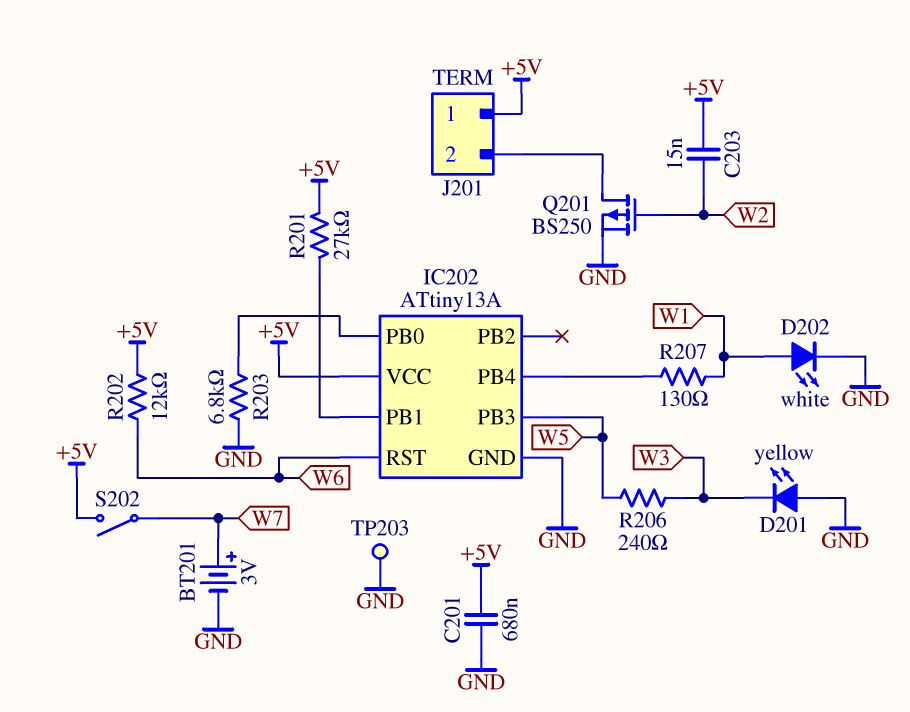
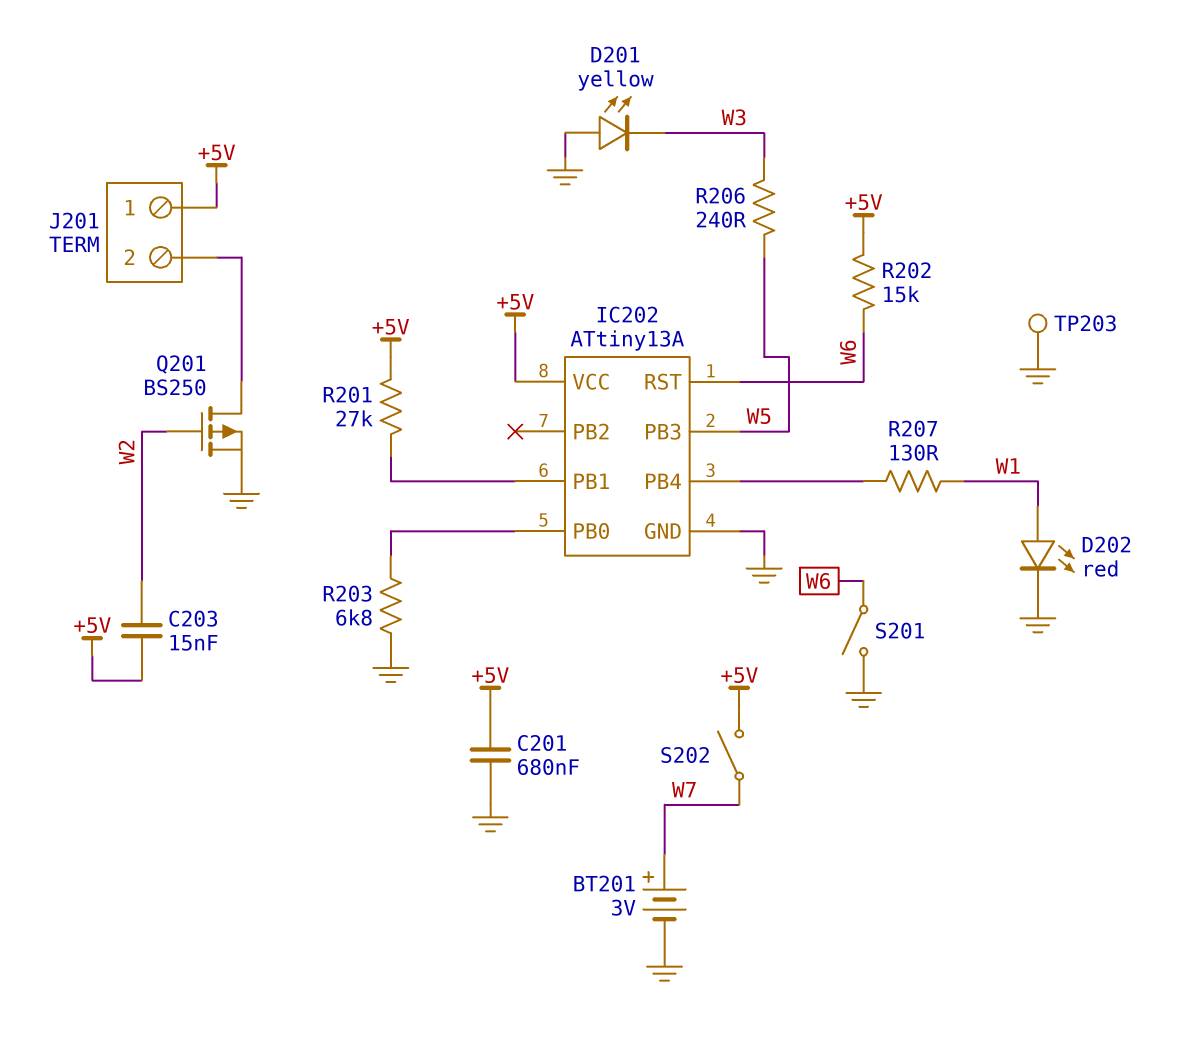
D202: LED white (A W1, K GND) -> LED red (A W1, K GND)
R202: 12k (+5V, W6) -> 15k (+5V, W6)
S201: none -> switch (GND, W6)

